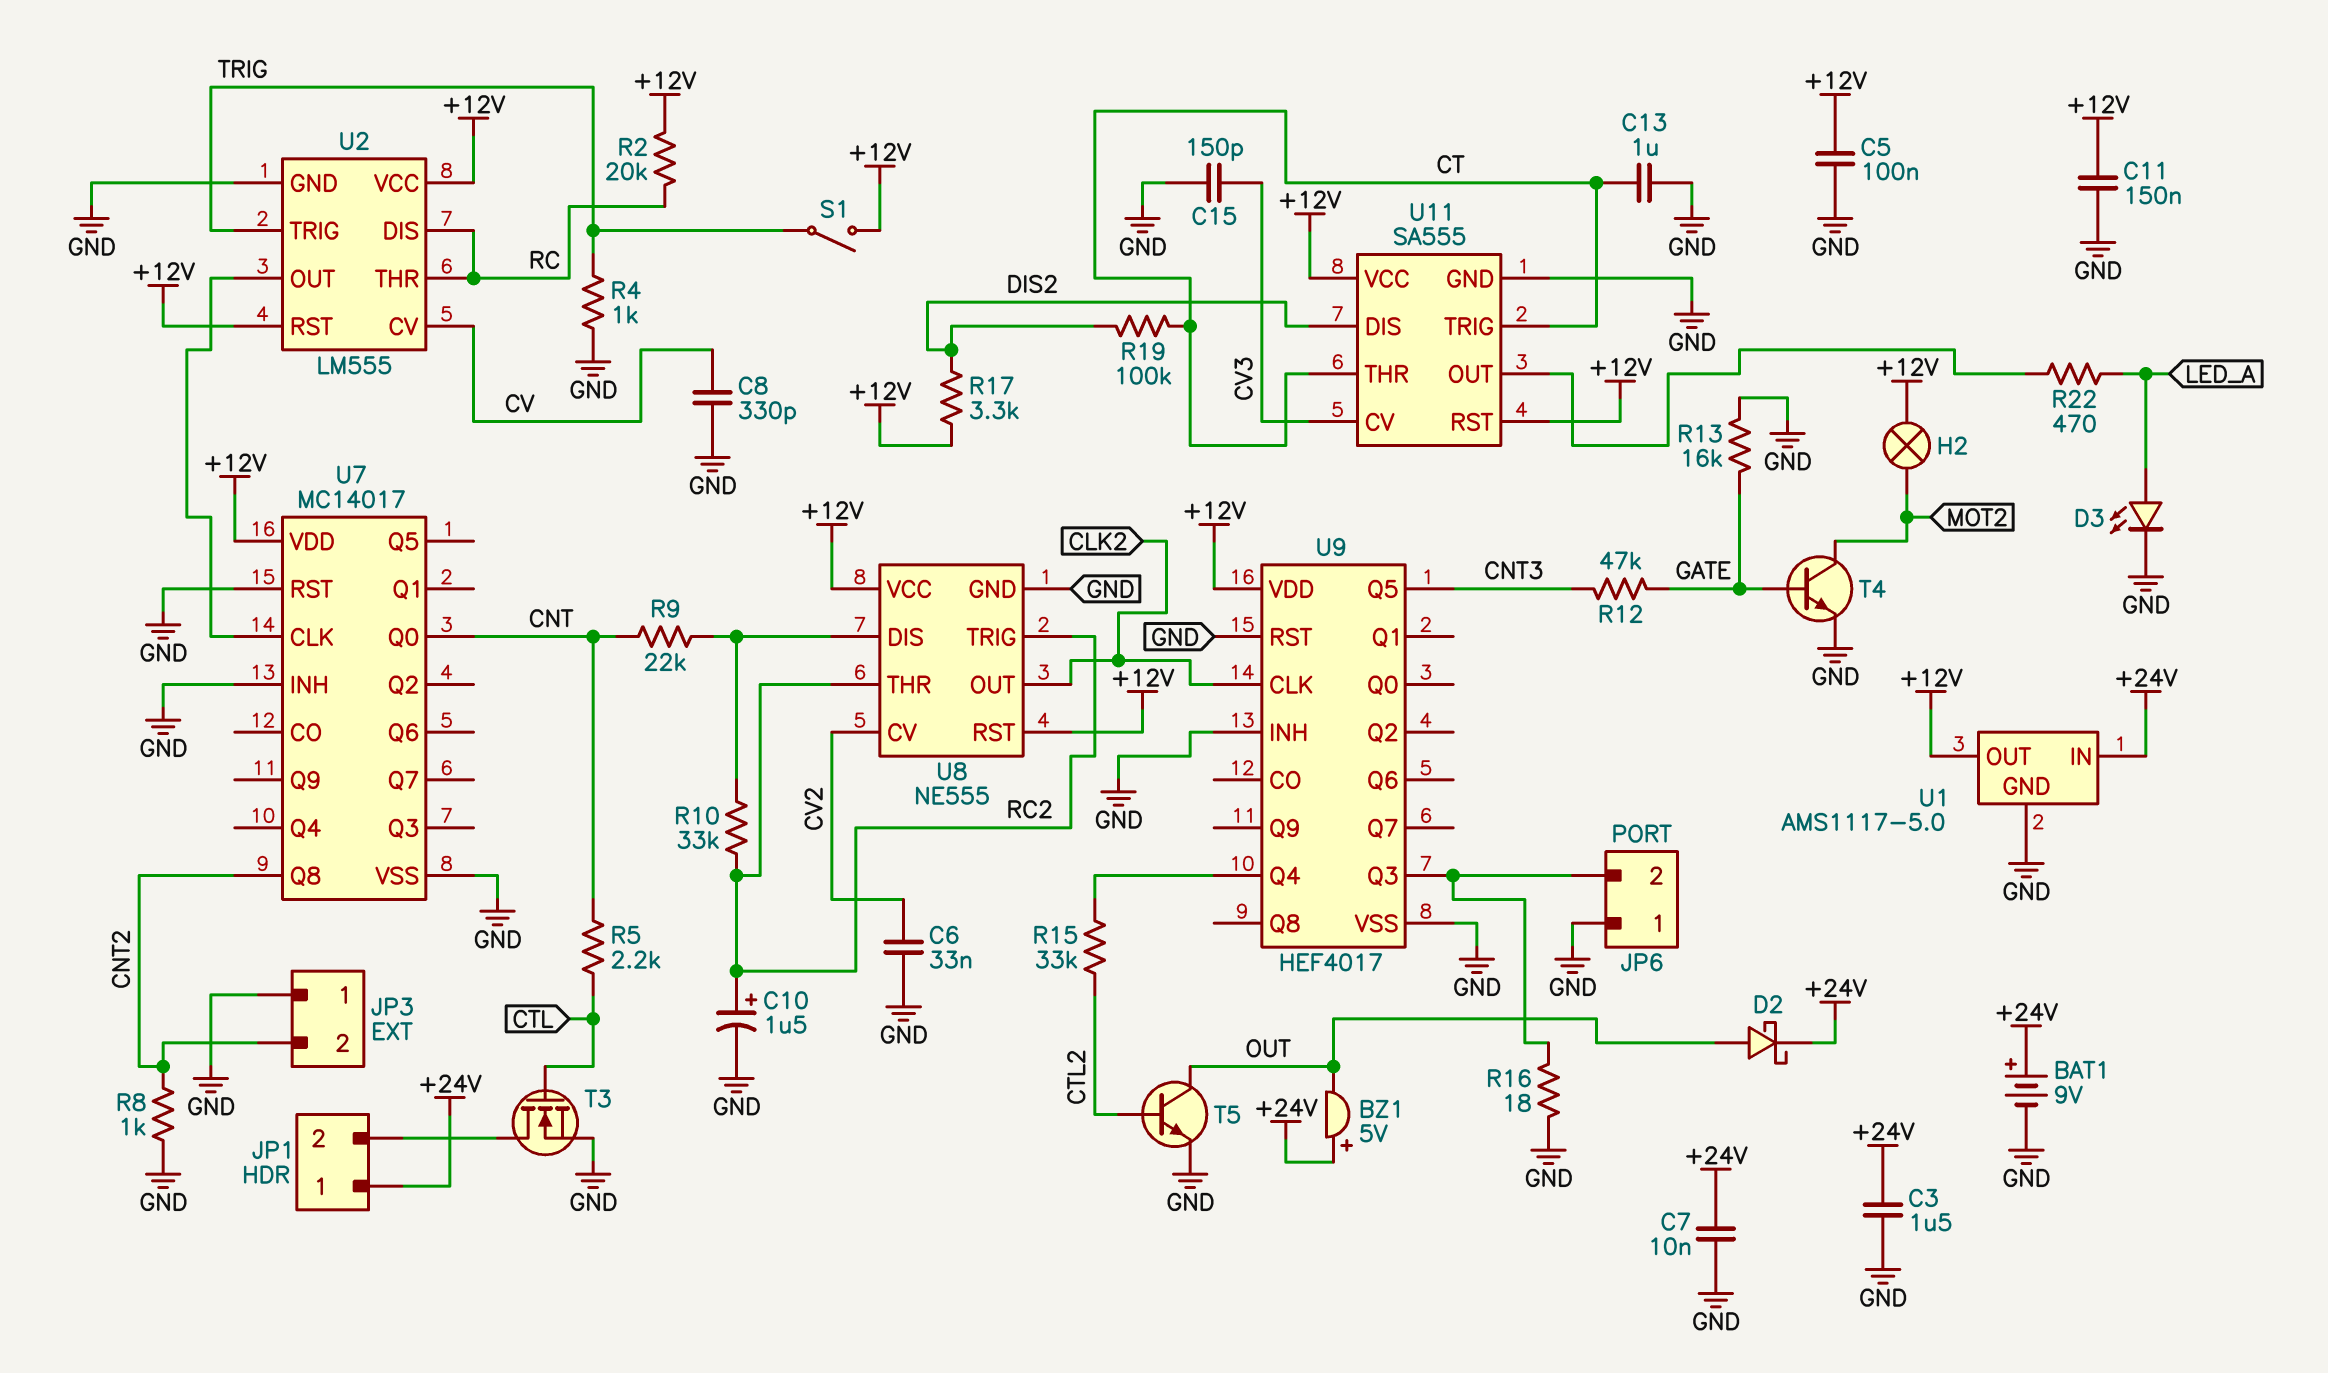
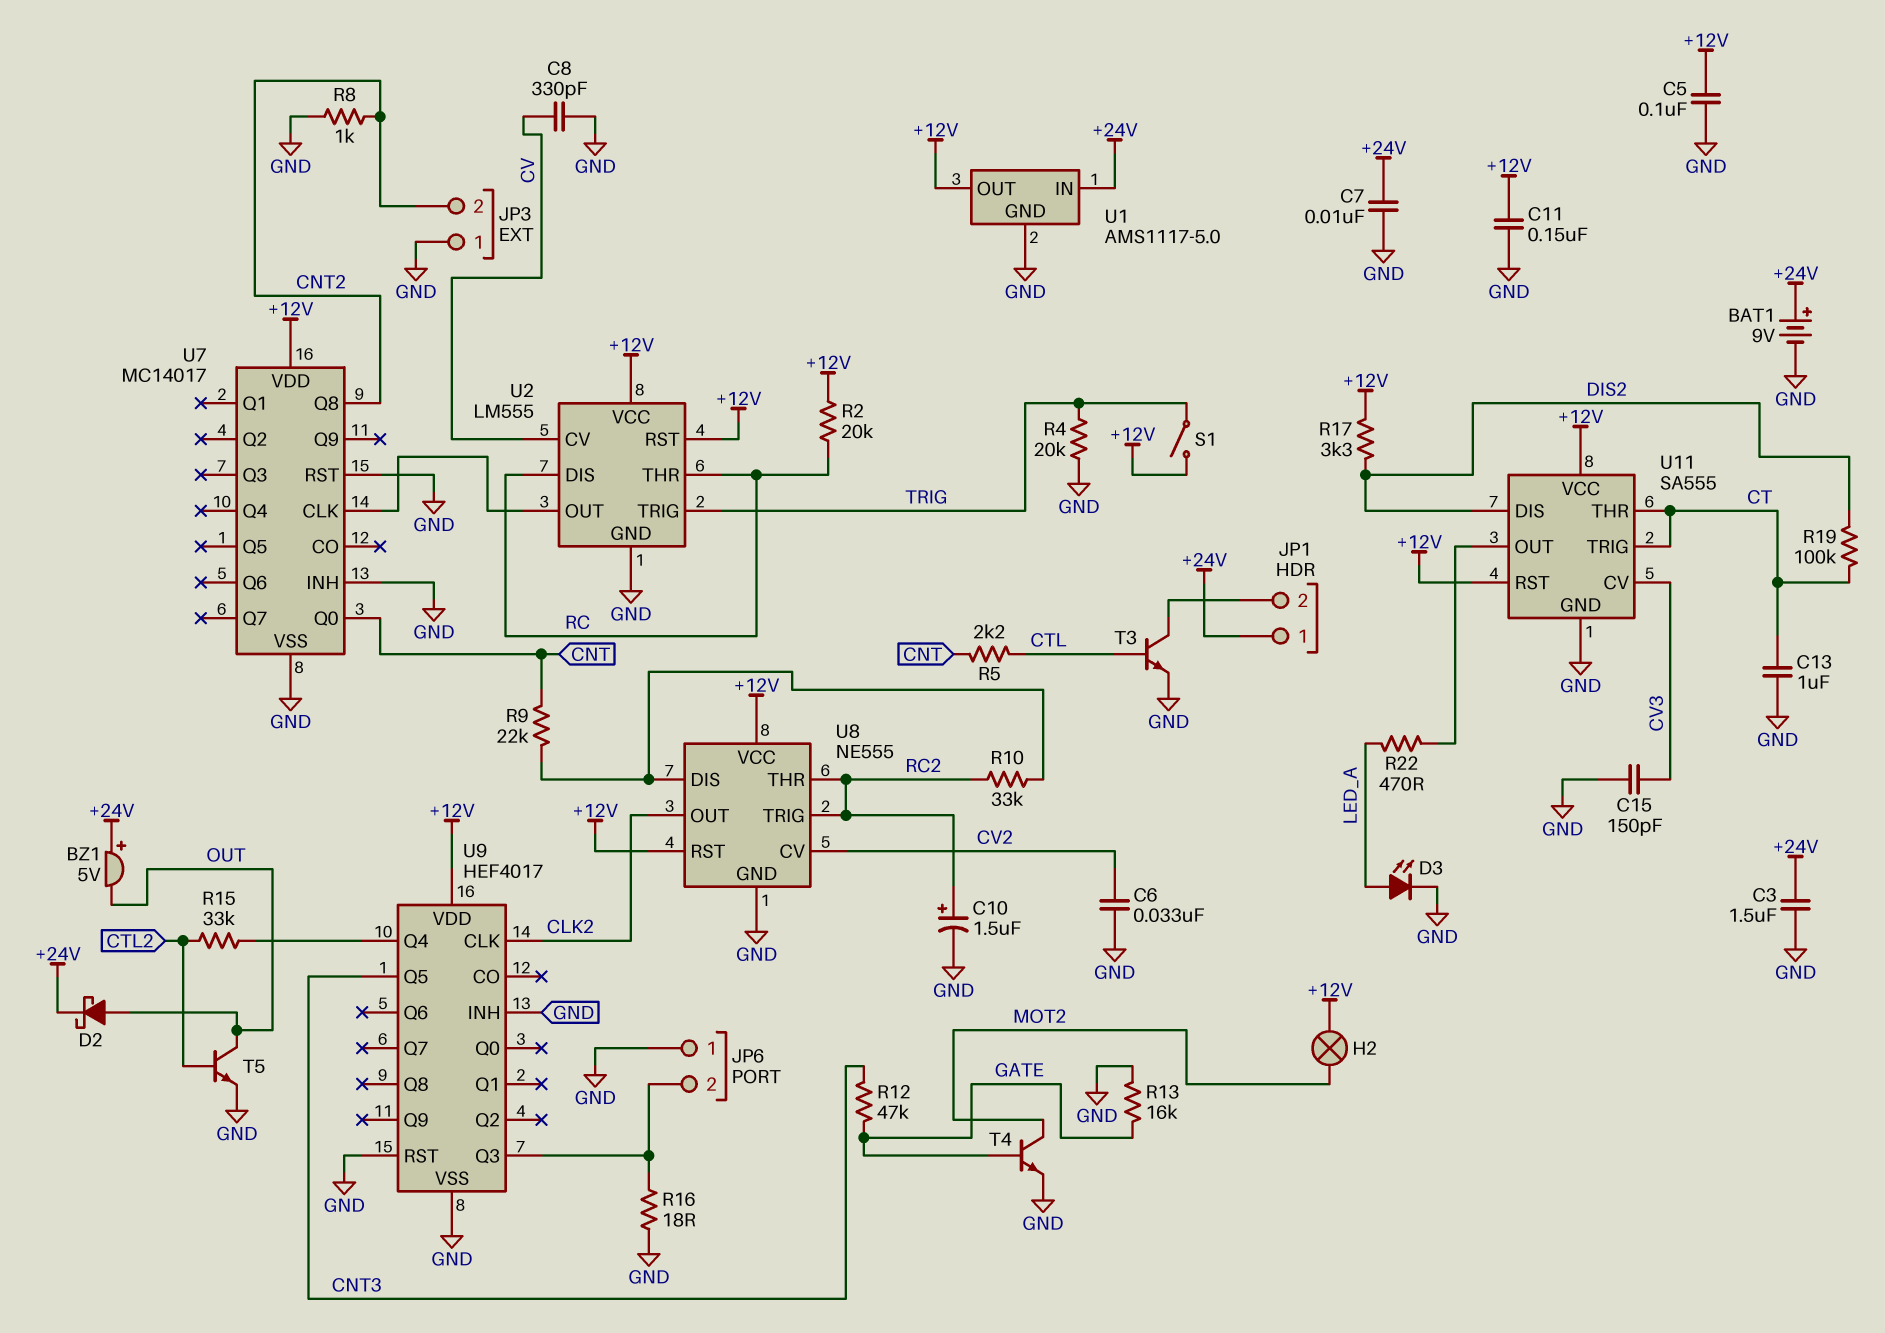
R4: 1k (GND, TRIG) -> 20k (GND, TRIG)
T3: NMOS (G CTL, D JP1/2, S GND) -> NPN (B CTL, C JP1/2, E GND)

